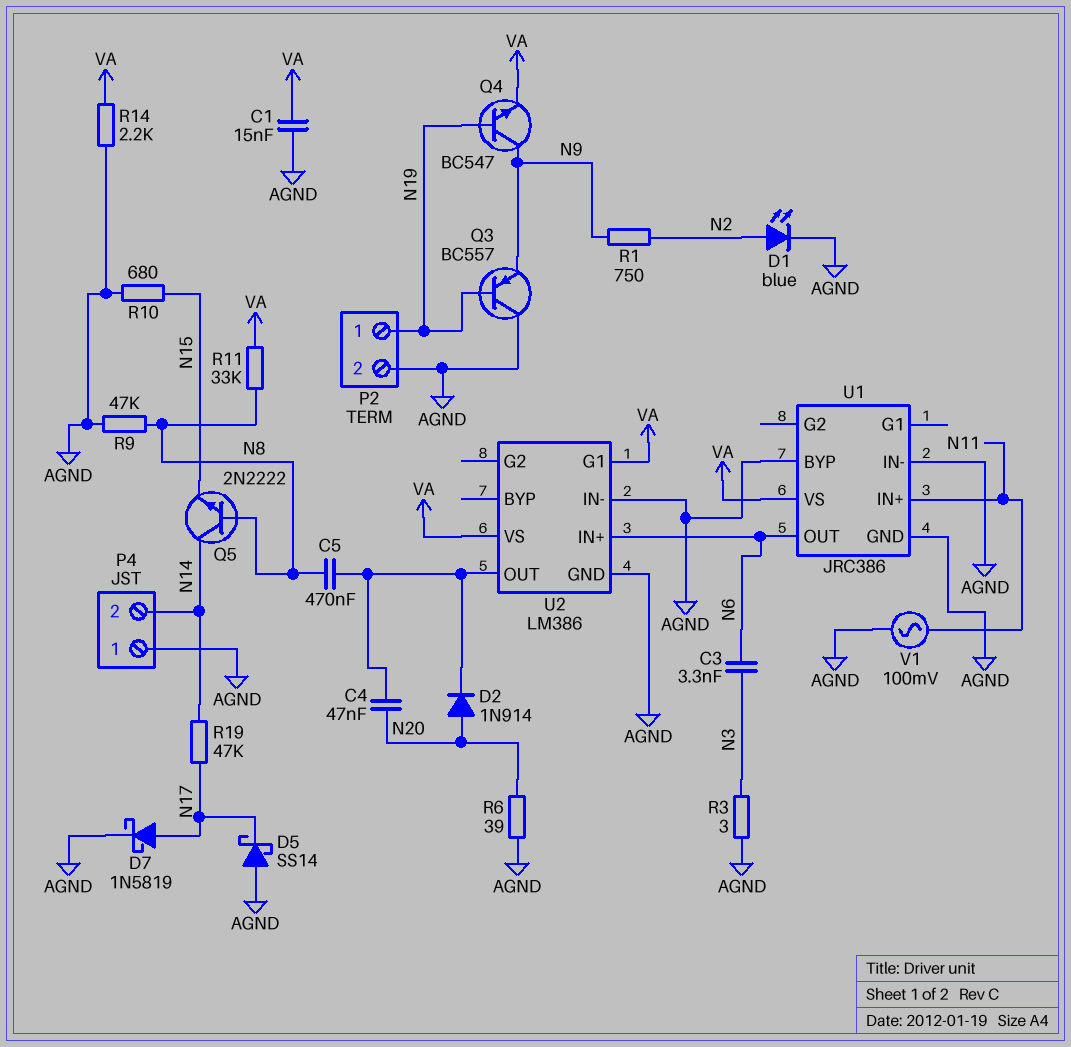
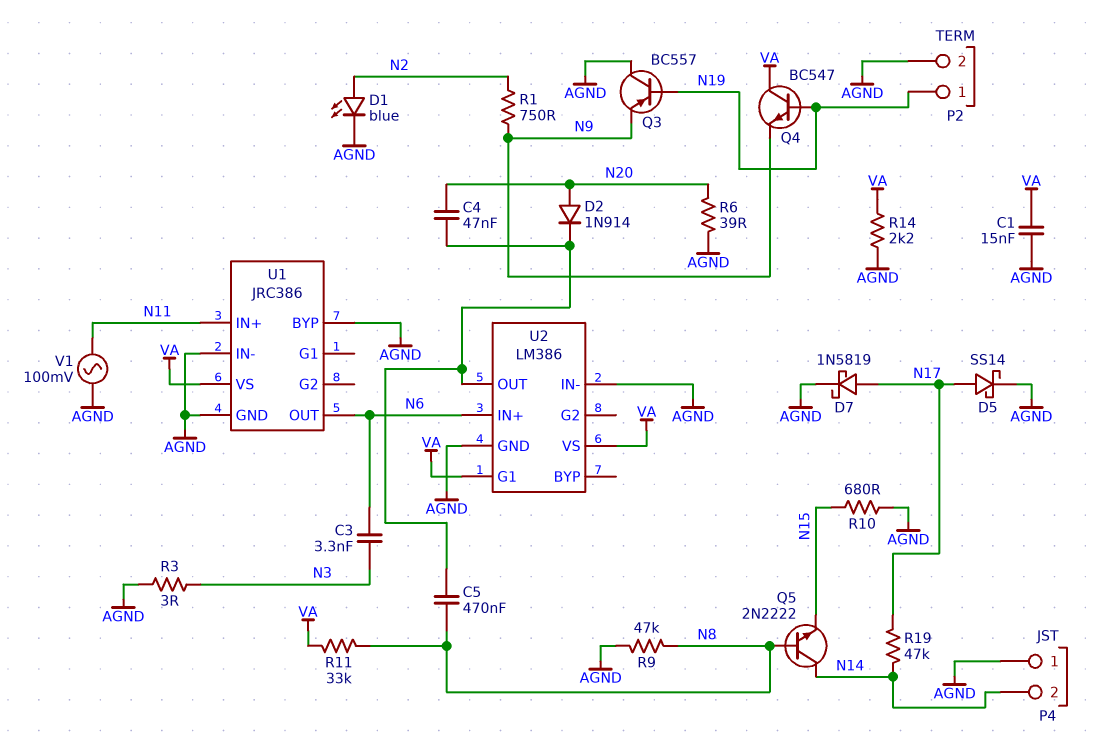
D5: schottky SS14 (A AGND, K N17) -> schottky SS14 (A N17, K AGND)
Q4: NPN BC547 (B N19, C N9, E VA) -> NPN BC547 (B N19, C VA, E N9)

